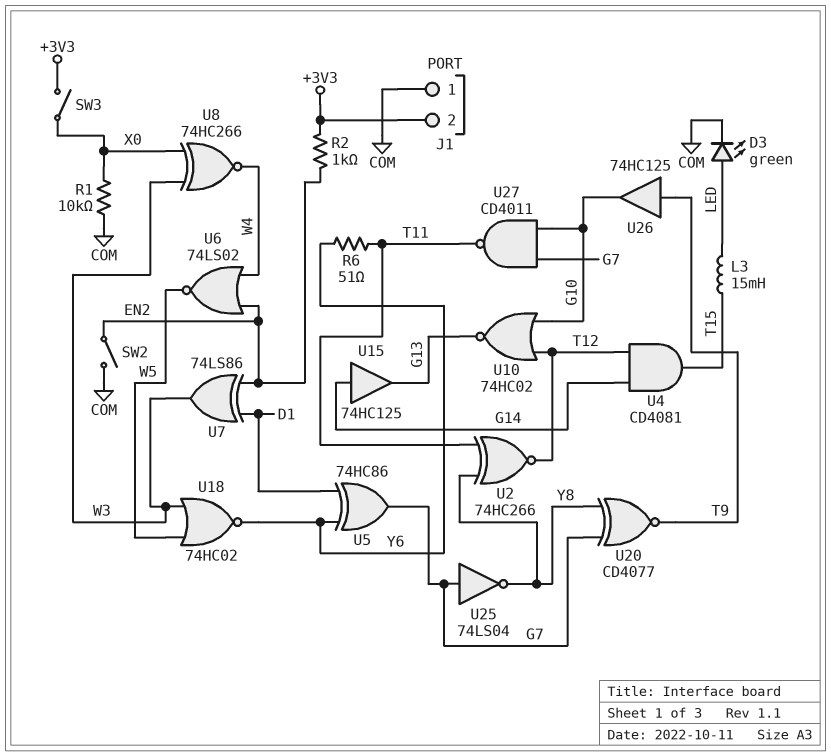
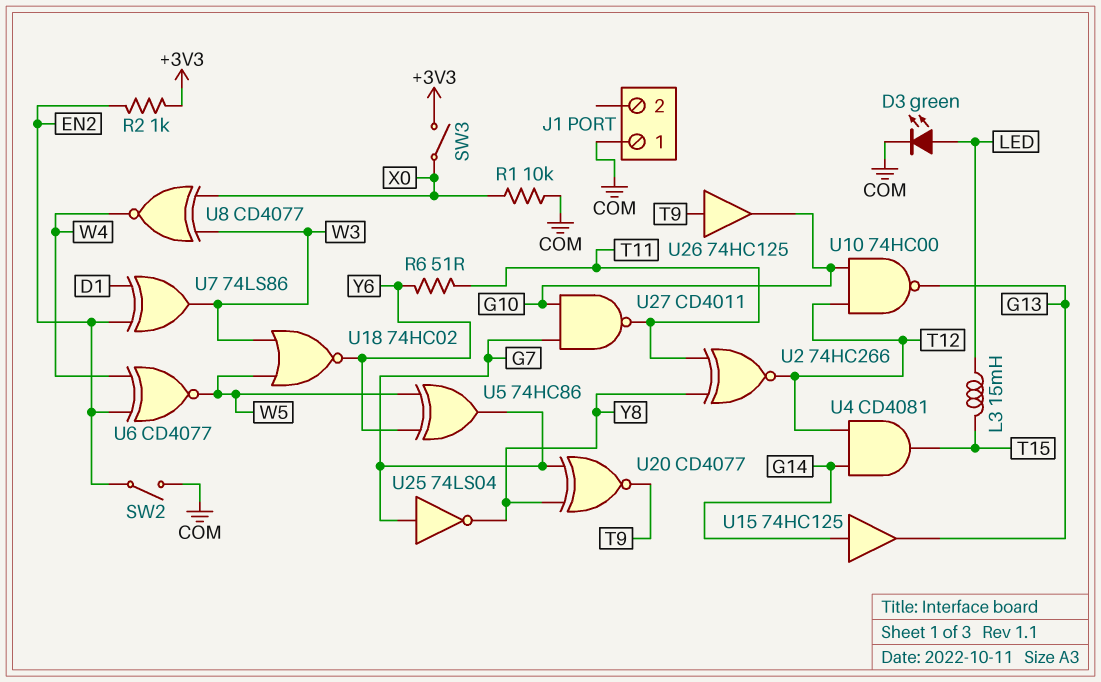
J1 pin 2: +3V3 -> none
U5: XOR 74HC86 (in D1, in Y6, out G7) -> XOR 74HC86 (in W5, in Y6, out G7)
U6: NOR 74LS02 (in EN2, in W4, out W5) -> XNOR CD4077 (in EN2, in W4, out W5)
U8: XNOR 74HC266 (in W3, in X0, out W4) -> XNOR CD4077 (in W3, in X0, out W4)
U10: NOR 74HC02 (in G10, in T12, out G13) -> NAND 74HC00 (in G10, in T12, out G13)

